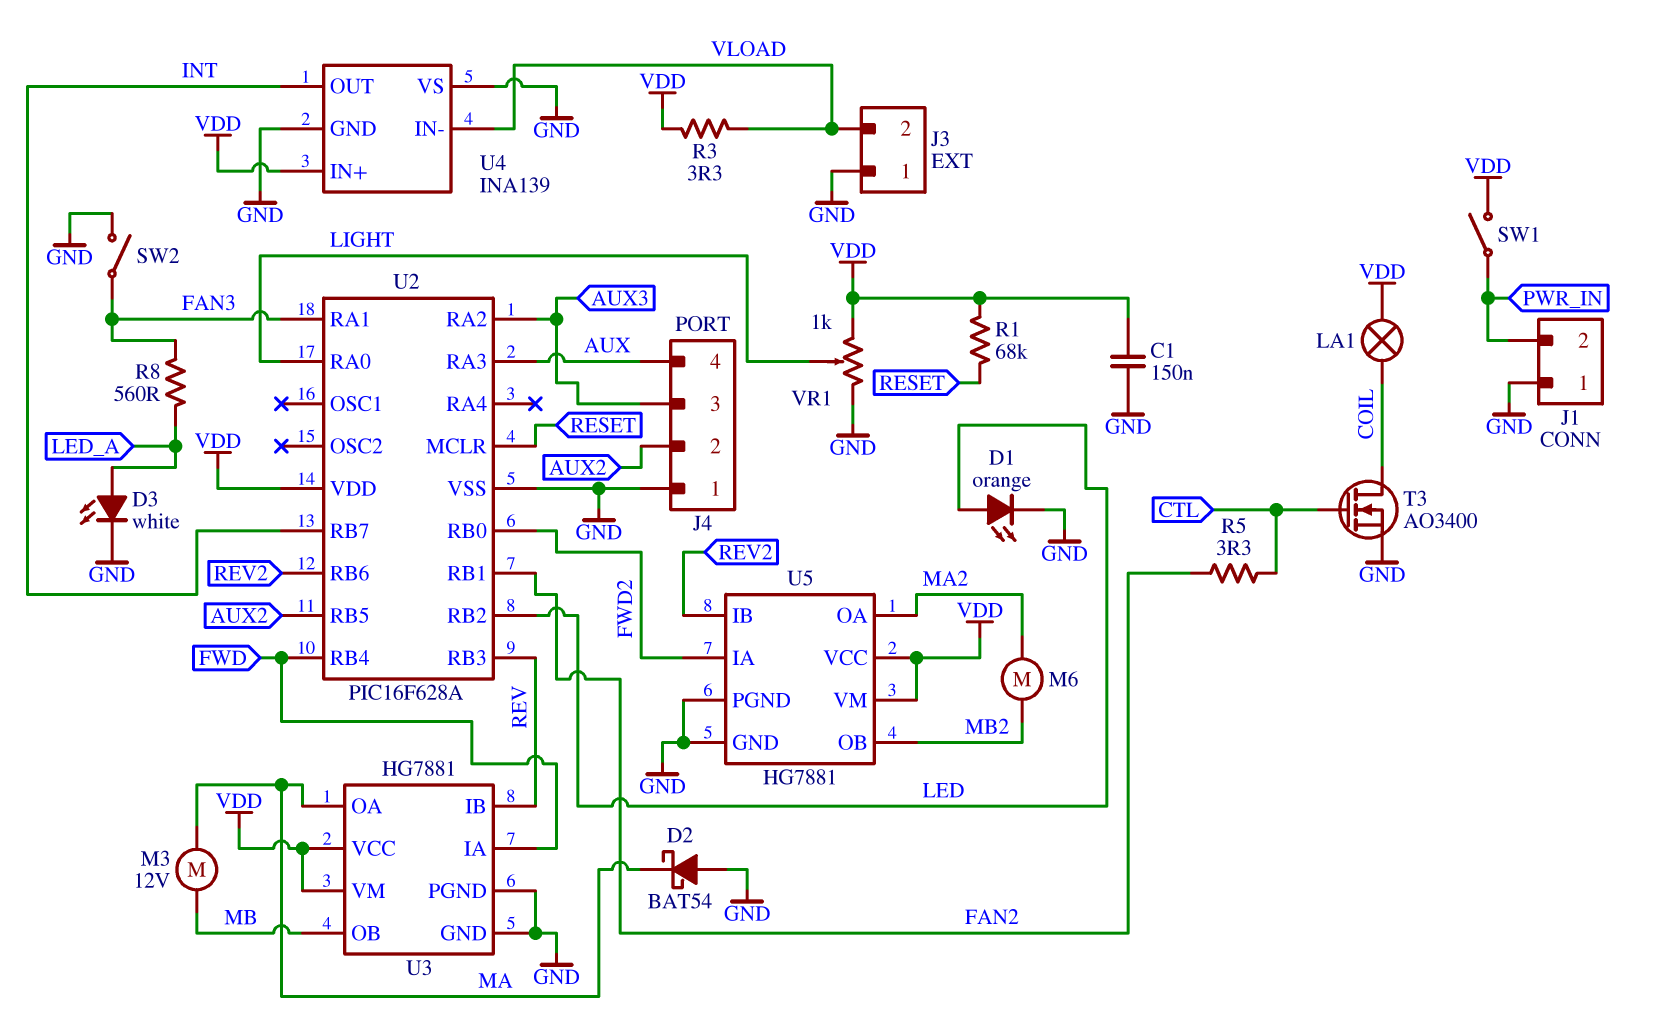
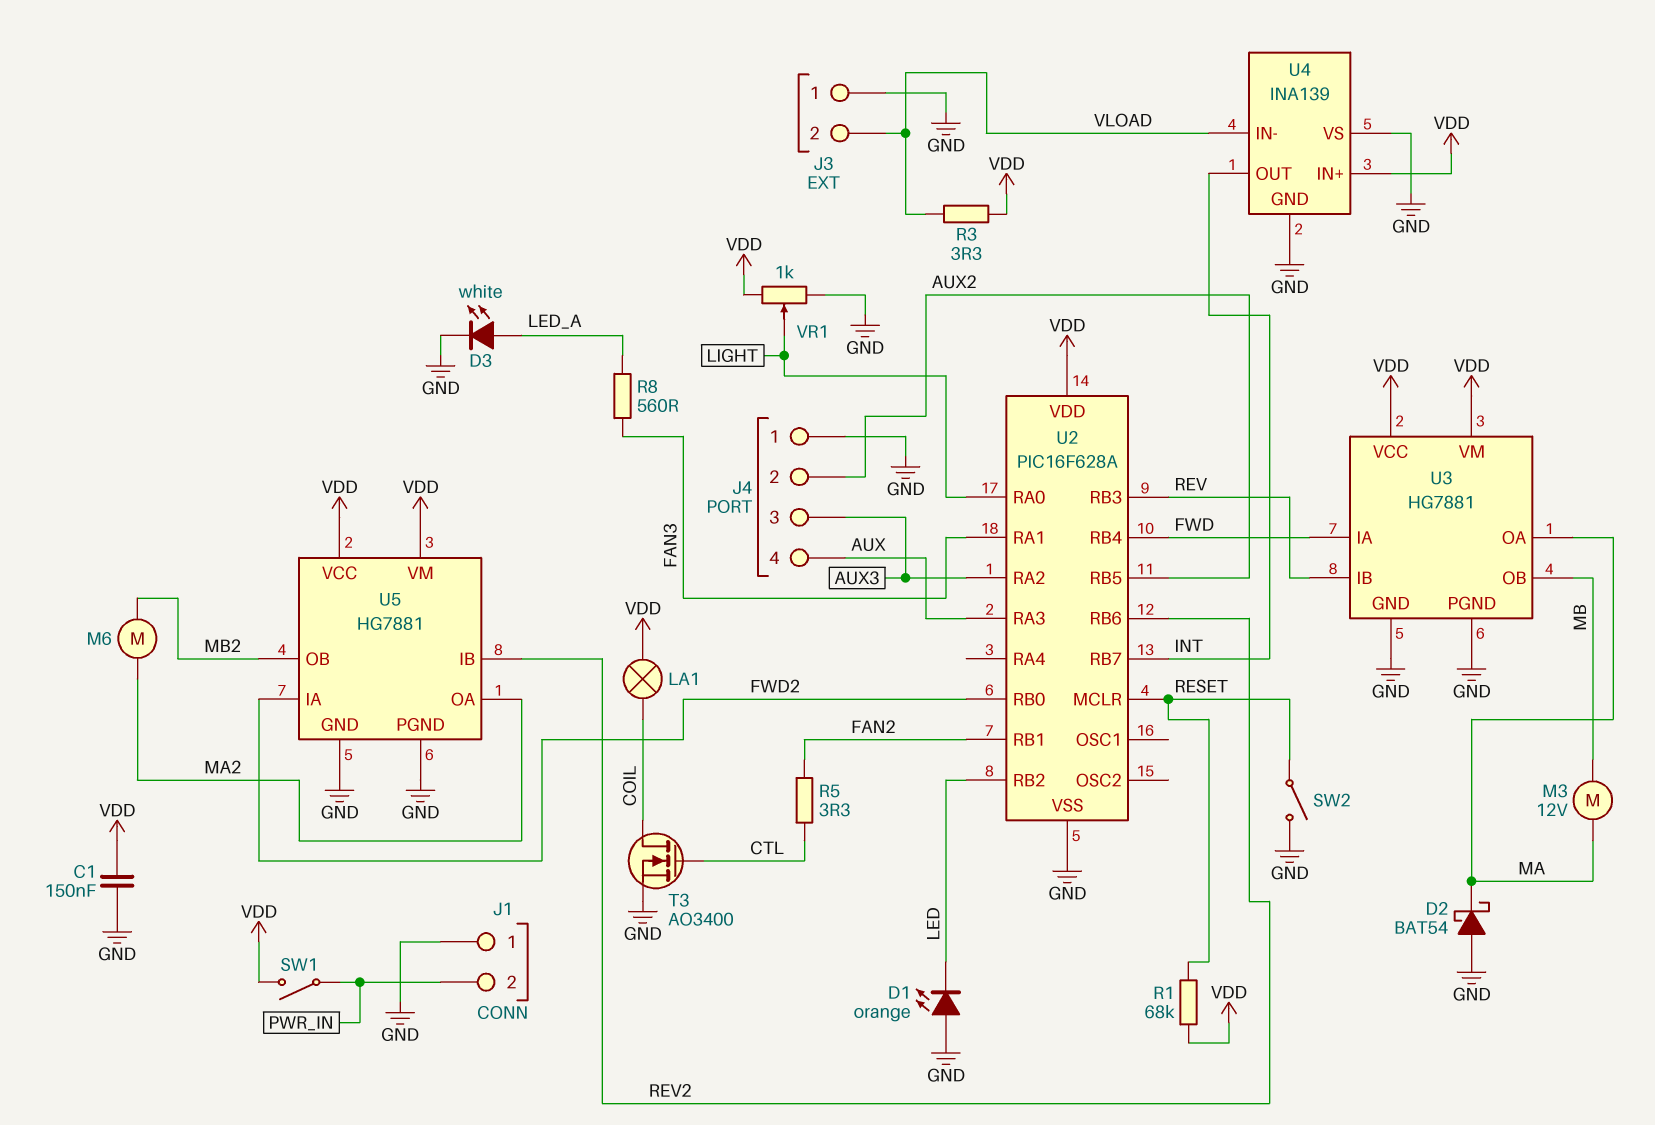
D1: LED orange (A LED, K GND) -> LED orange (A GND, K LED)
SW2: switch (FAN3, GND) -> switch (GND, RESET)

